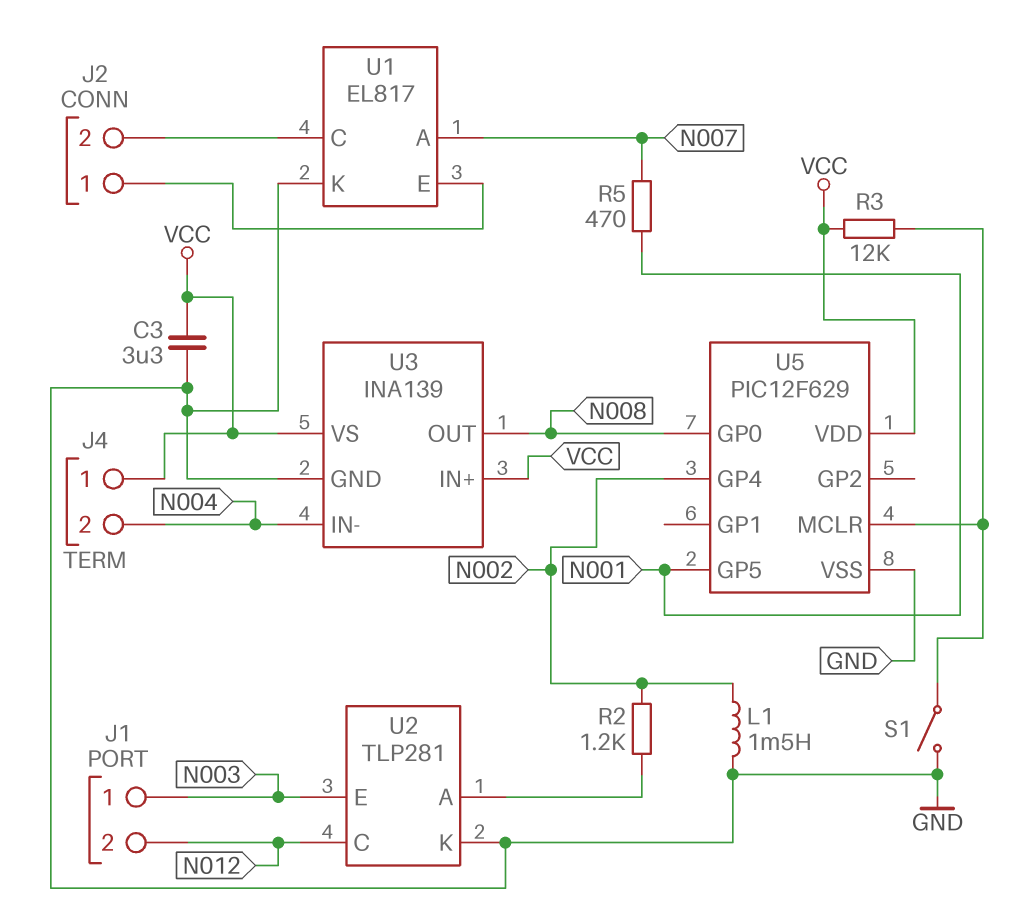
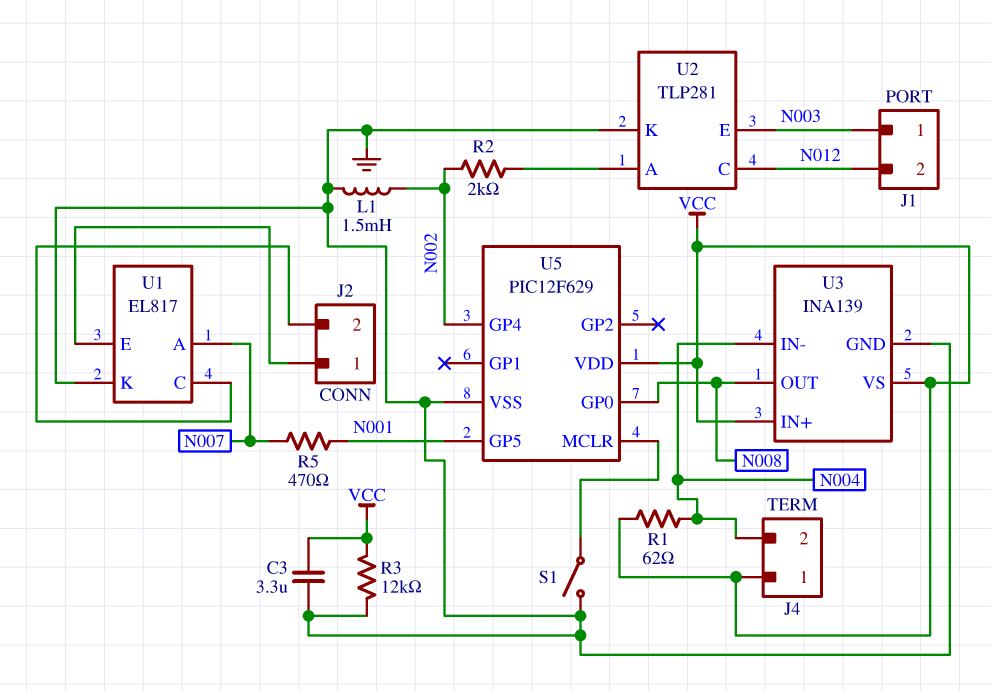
R1: none -> 62 (N004, VCC)
R2: 1.2k (N002, U2/A) -> 2k (N002, U2/A)
R3: 12k (U5/MCLR, VCC) -> 12k (GND, VCC)

